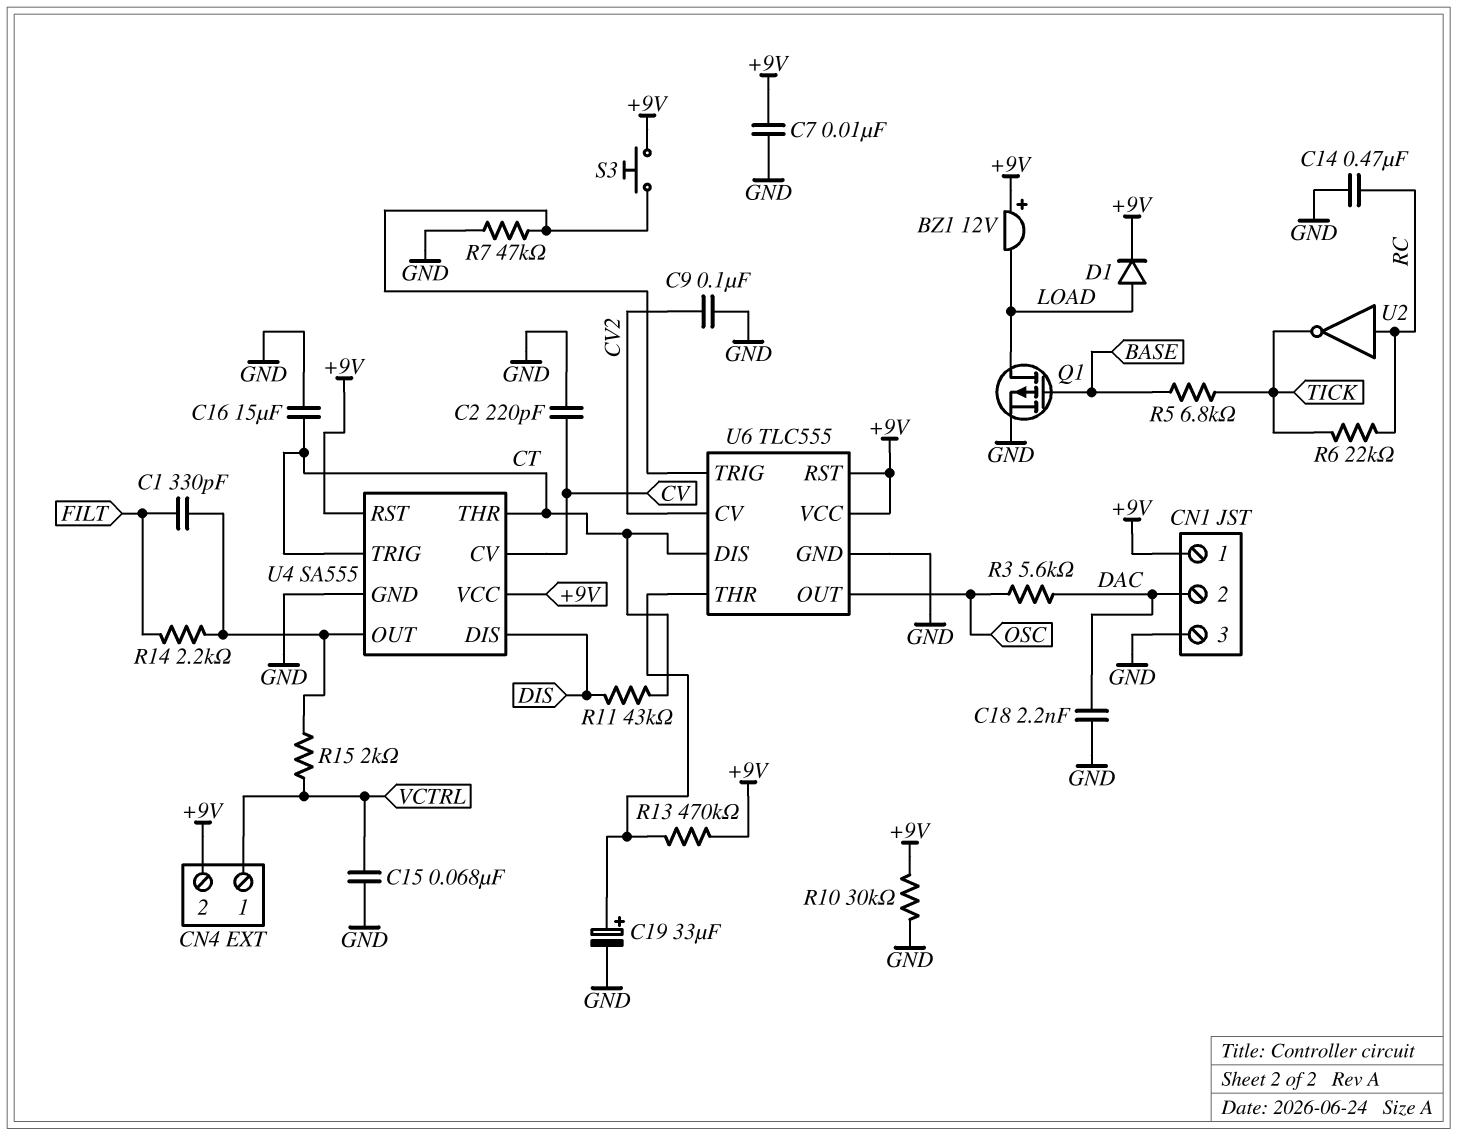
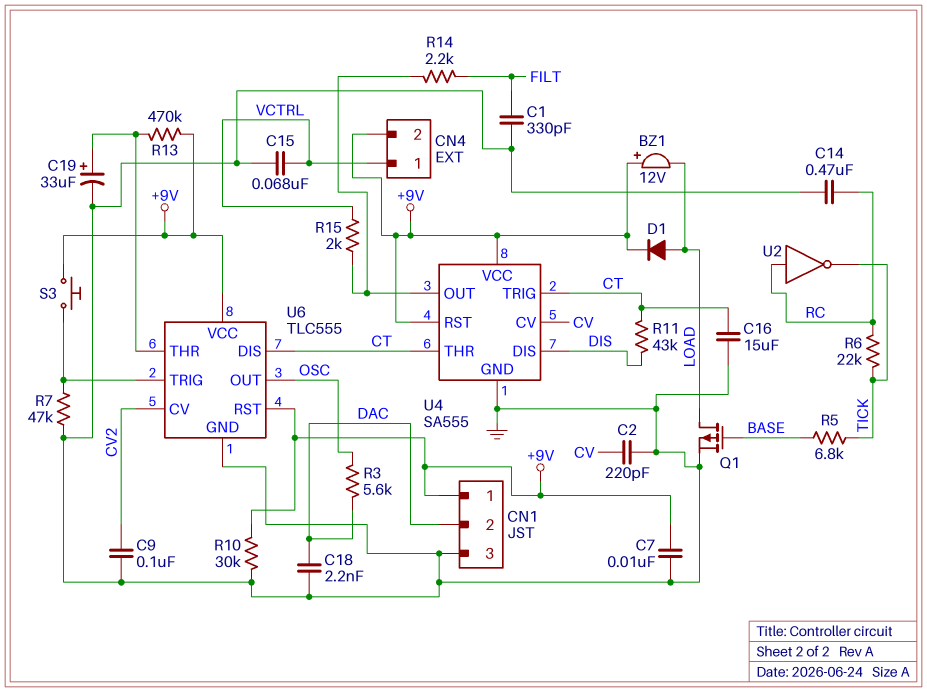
C1: 330pF (FILT, U4/OUT) -> 330pF (FILT, GND)

